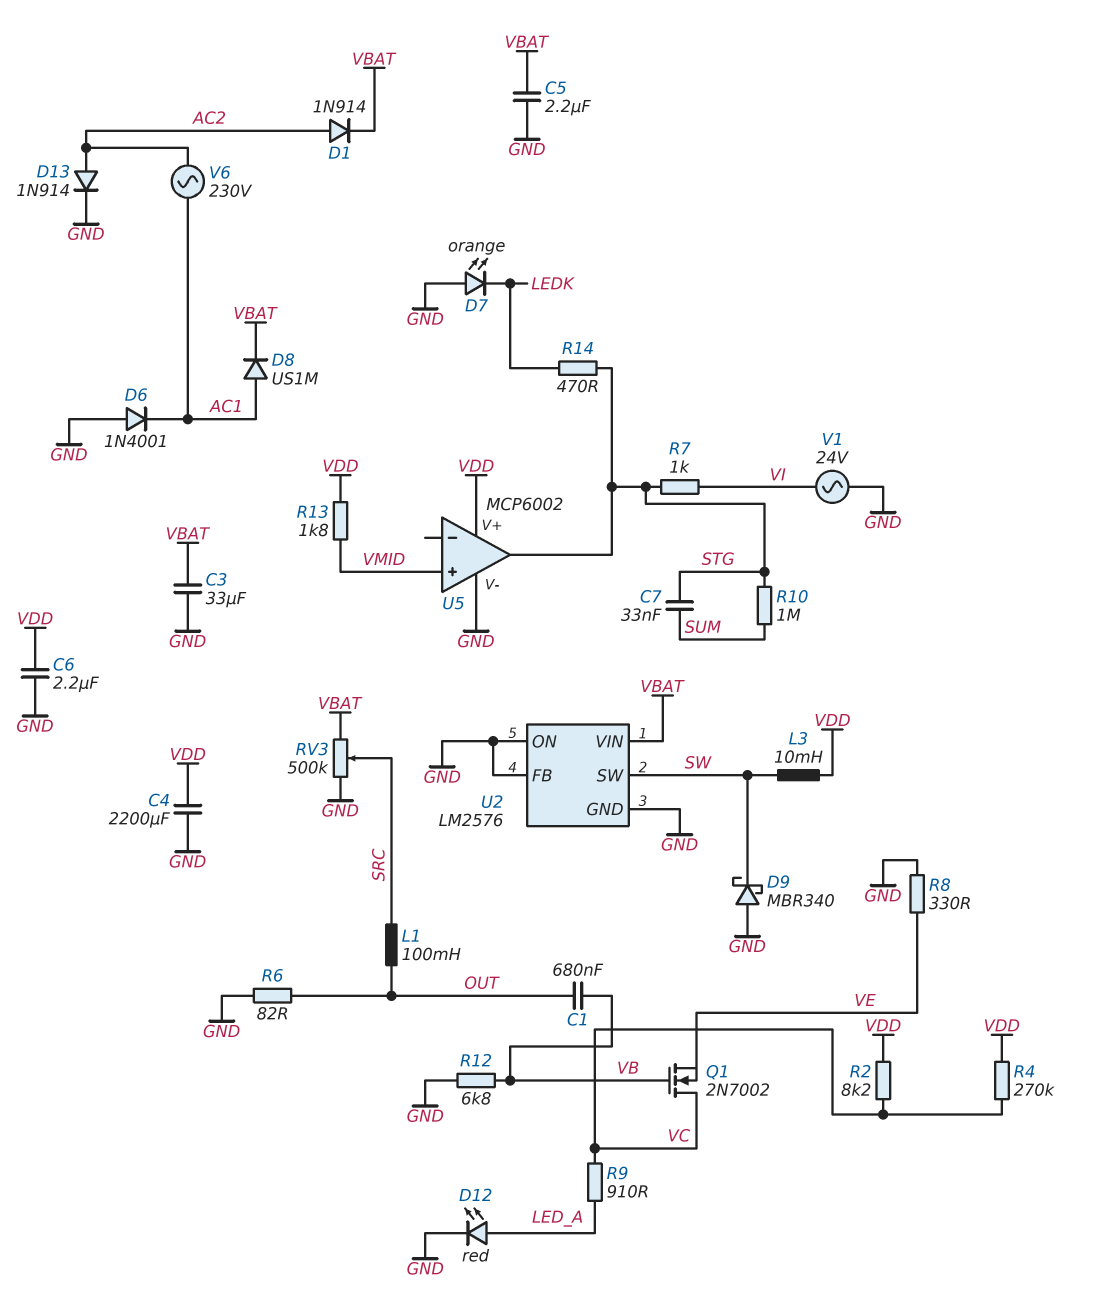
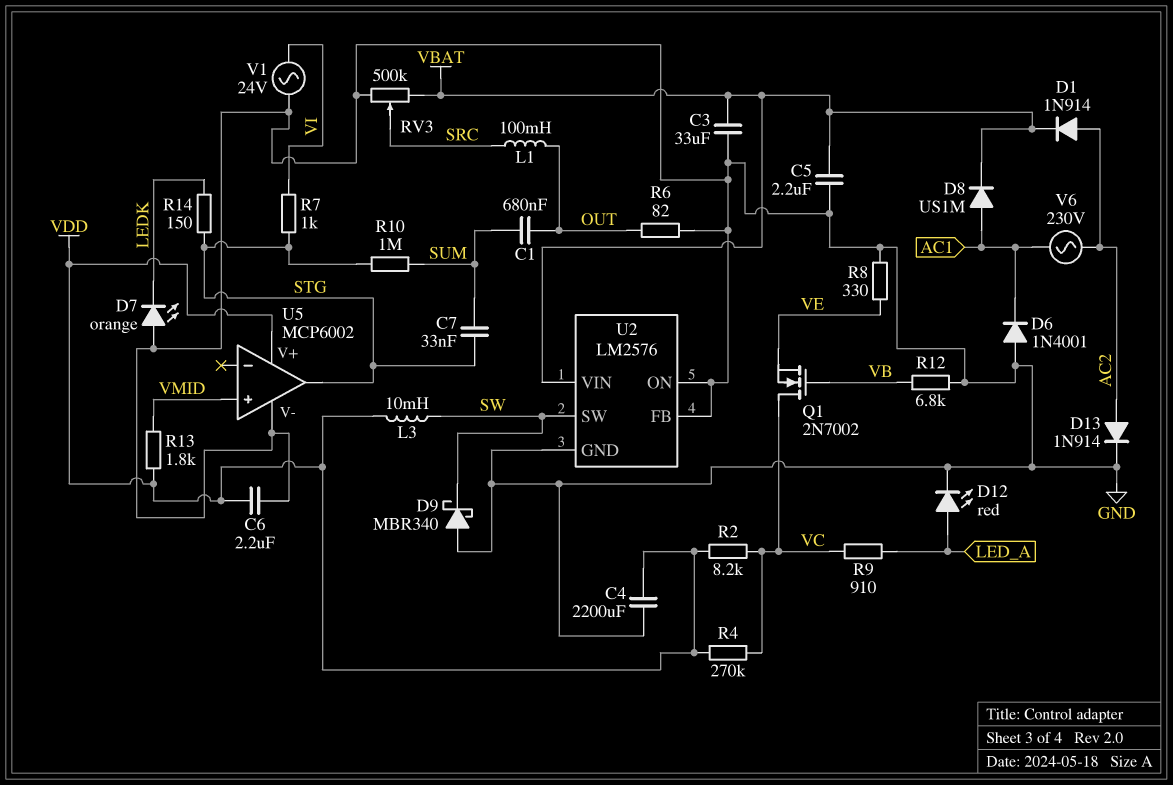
C1: 680nF (OUT, VB) -> 680nF (OUT, SUM)
R14: 470 (LEDK, STG) -> 150 (LEDK, STG)

